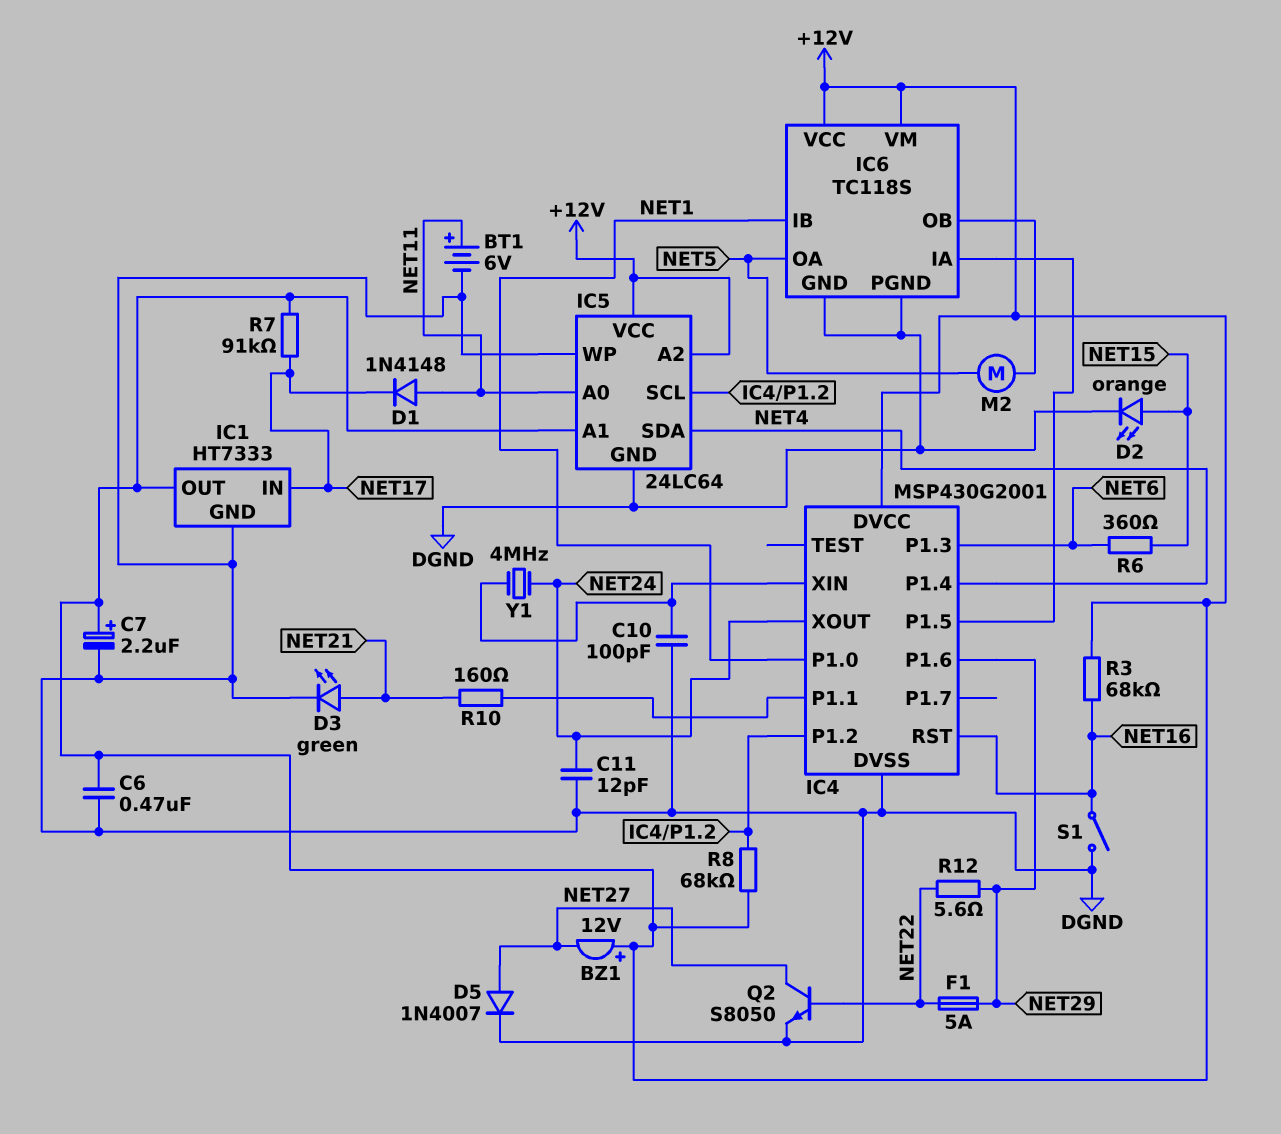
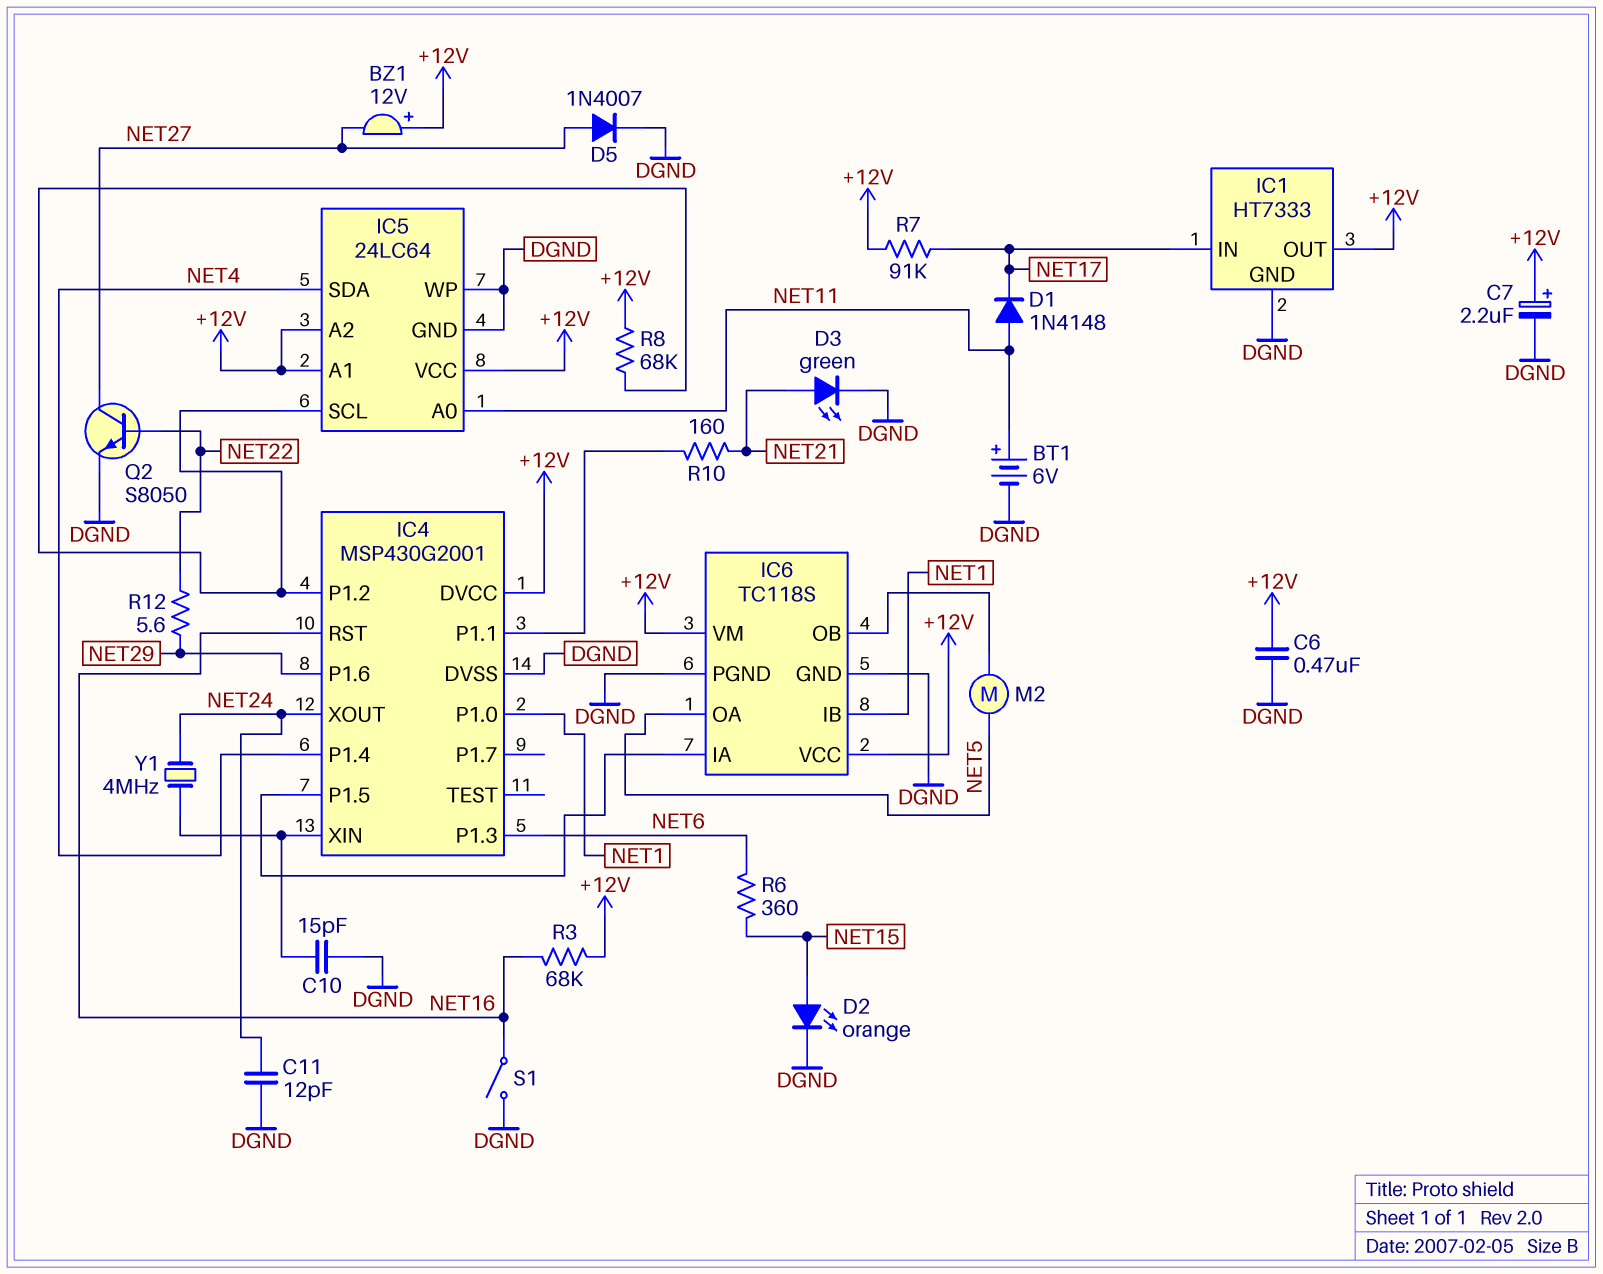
C10: 100pF (DGND, IC4/XIN) -> 15pF (DGND, IC4/XIN)
F1: 5A (NET22, NET29) -> none

